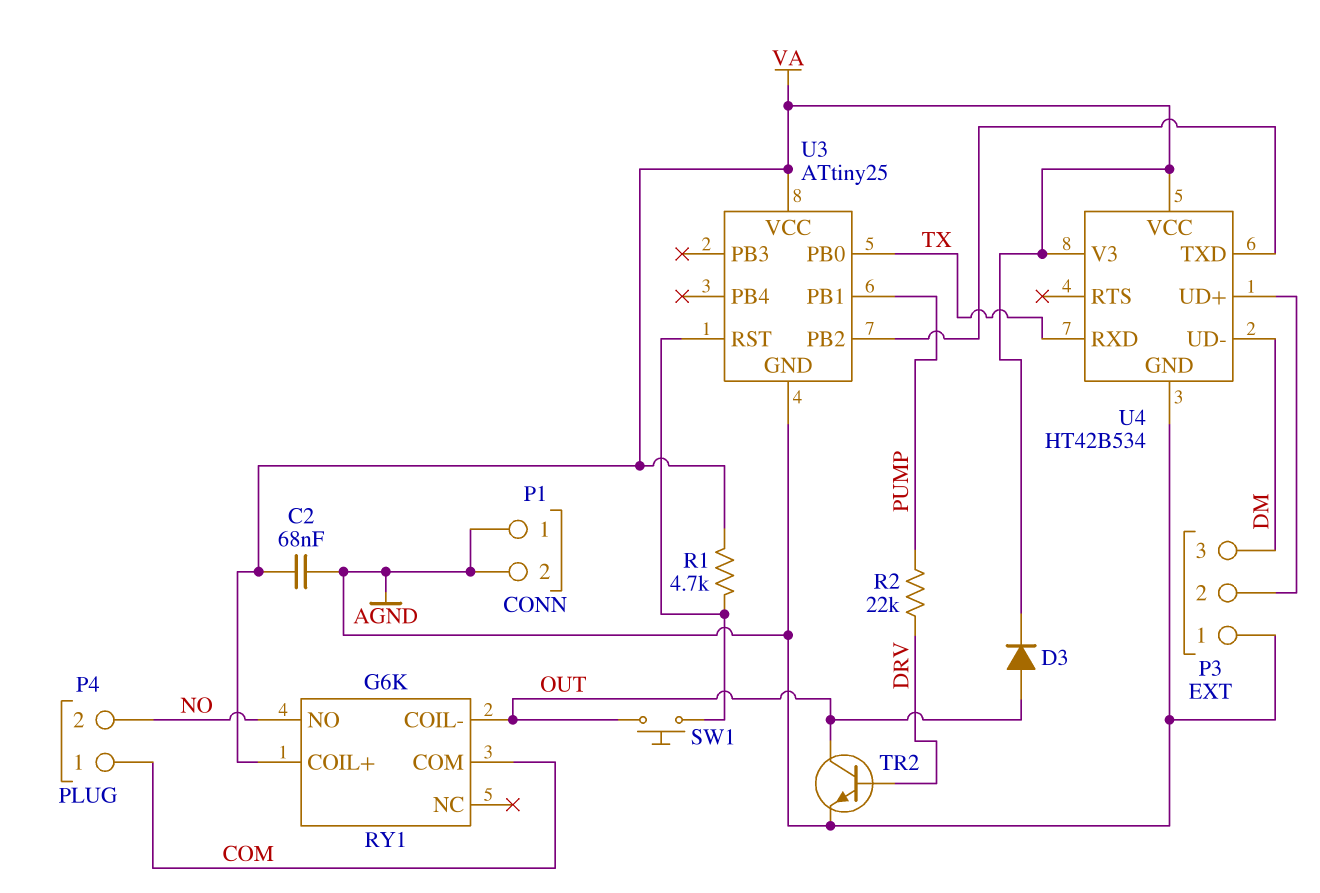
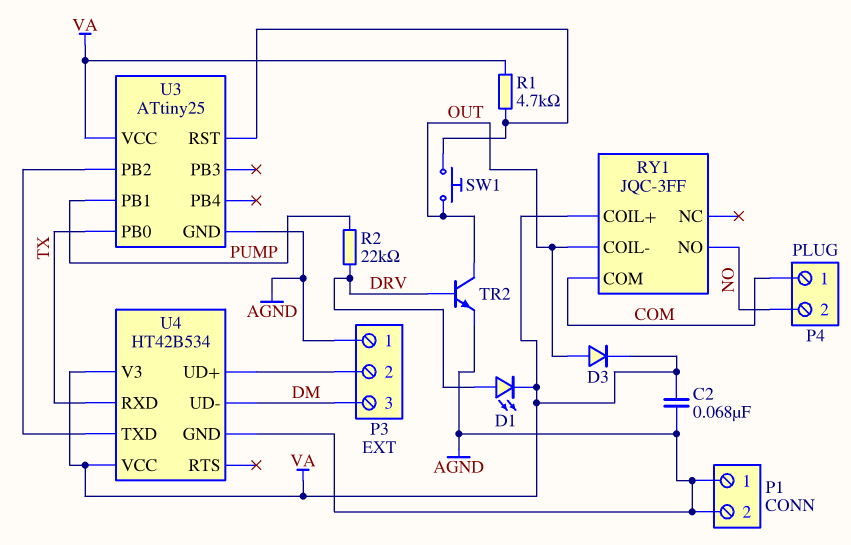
D1: none -> LED (A DRV, K VA)
RY1: G6K -> JQC-3FF

